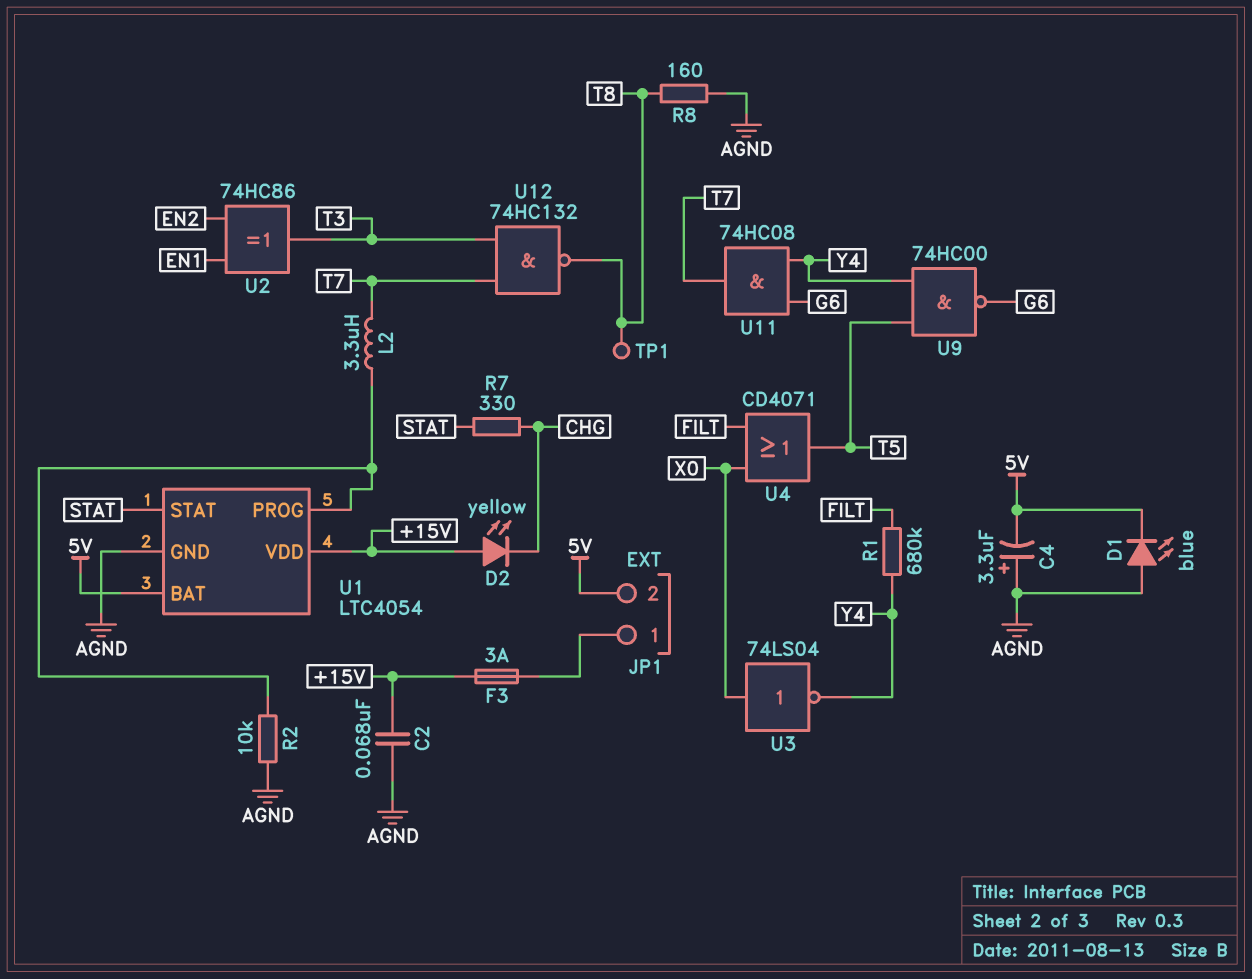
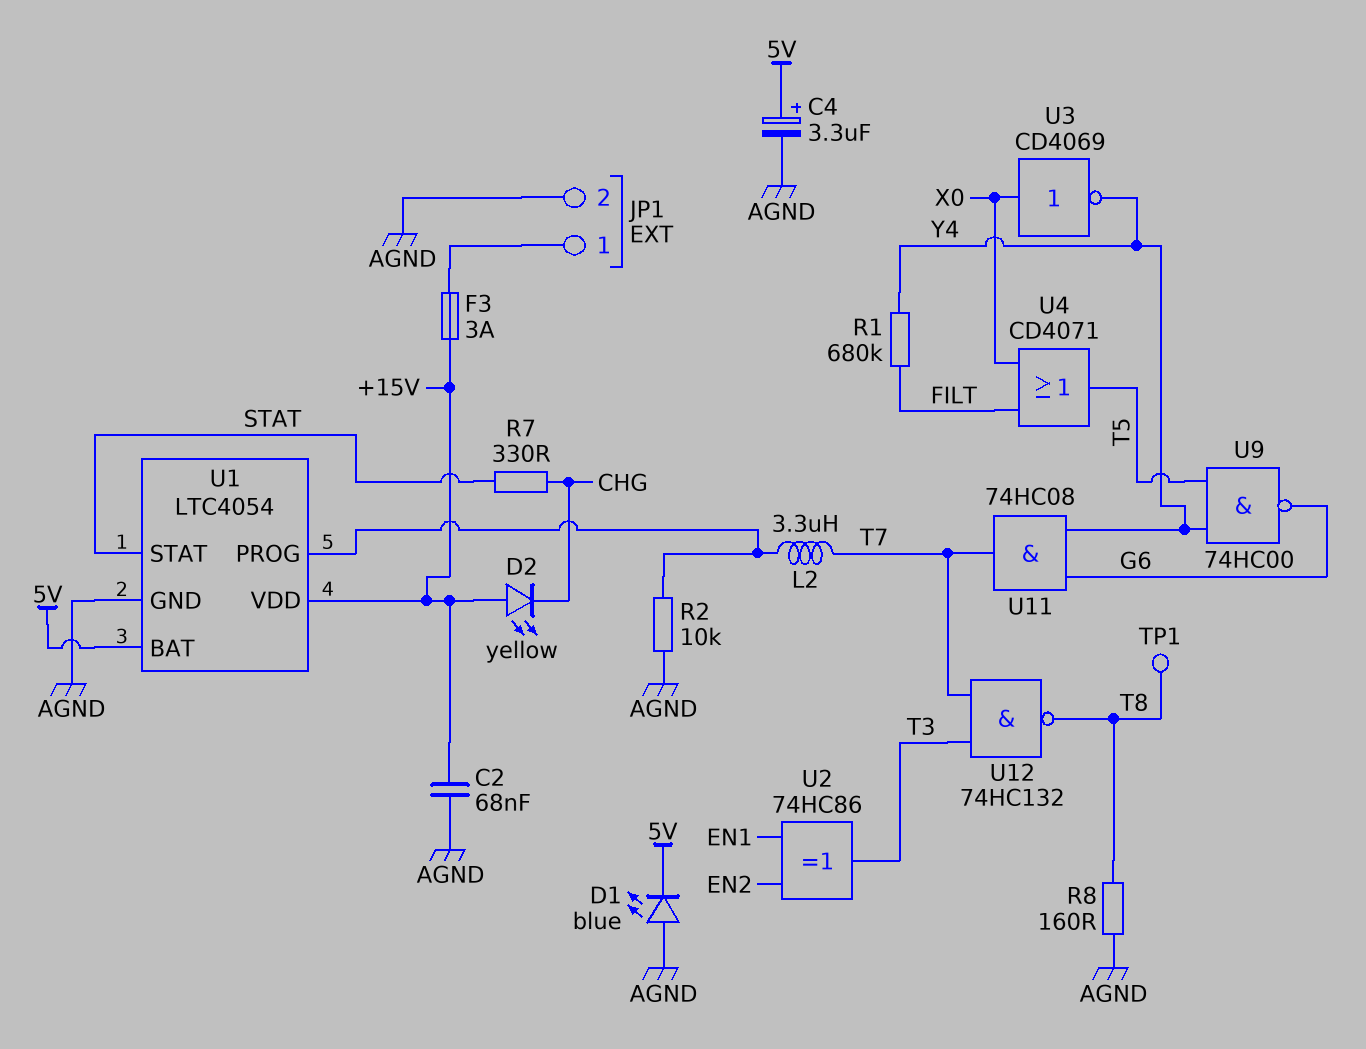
C4: 3.3uF (plus AGND, minus 5V) -> 3.3uF (plus 5V, minus AGND)
JP1 pin 2: 5V -> AGND
U3: NOT 74LS04 (in X0, out Y4) -> NOT CD4069 (in X0, out Y4)

